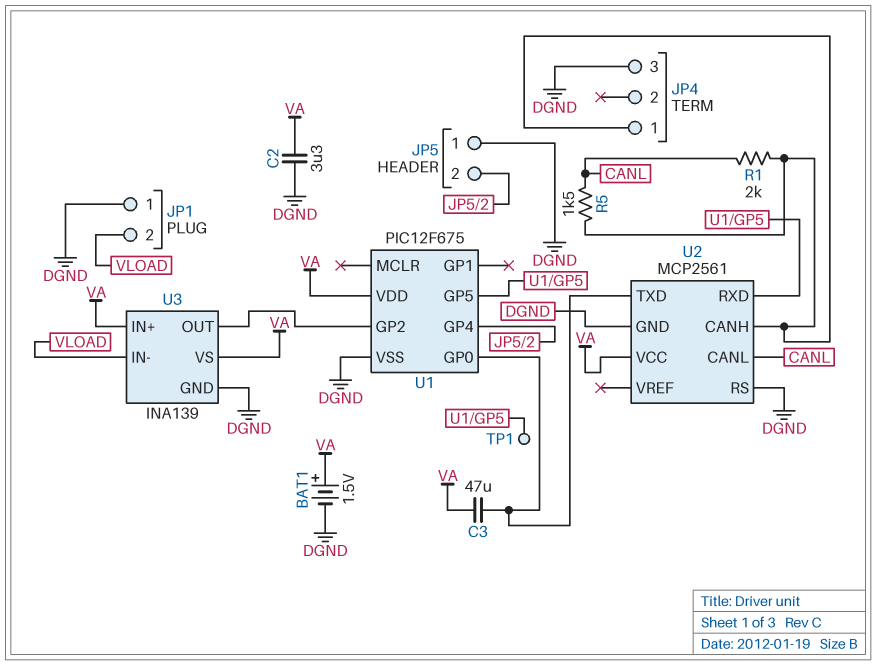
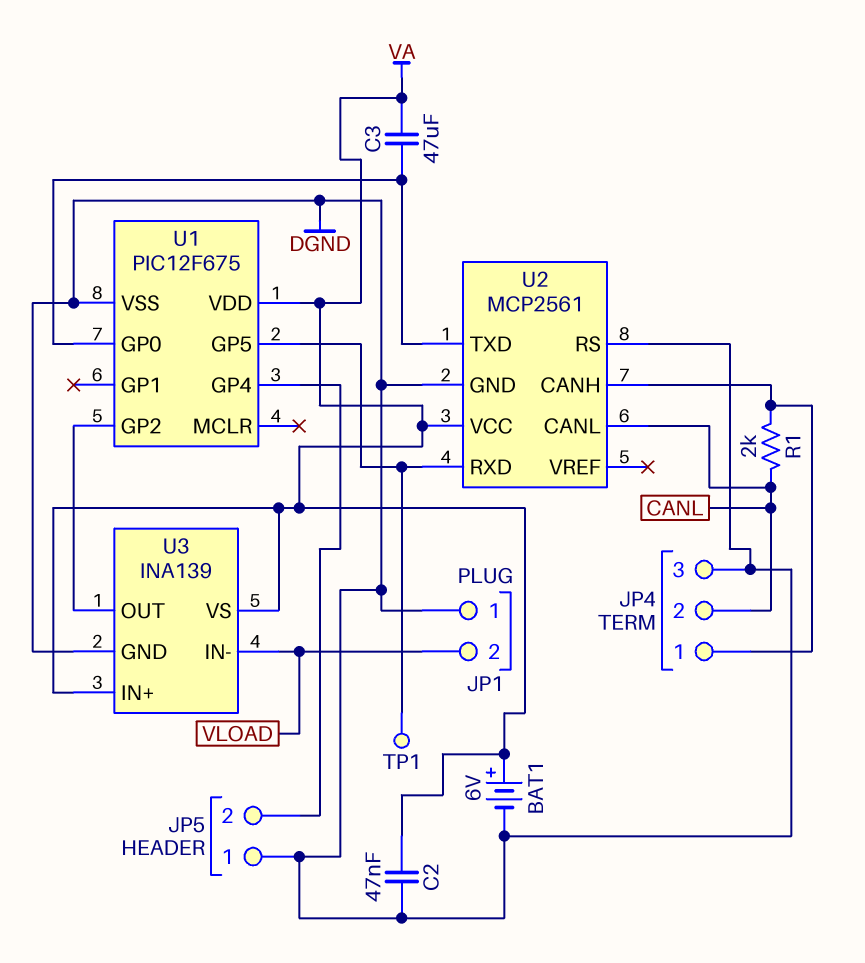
BAT1: 1.5V (plus VA, minus DGND) -> 6V (plus VA, minus DGND)
C2: 3.3uF (DGND, VA) -> 47nF (DGND, VA)
JP4 pin 2: none -> CANL
R5: 1.5k (CANL, JP4/1) -> none

